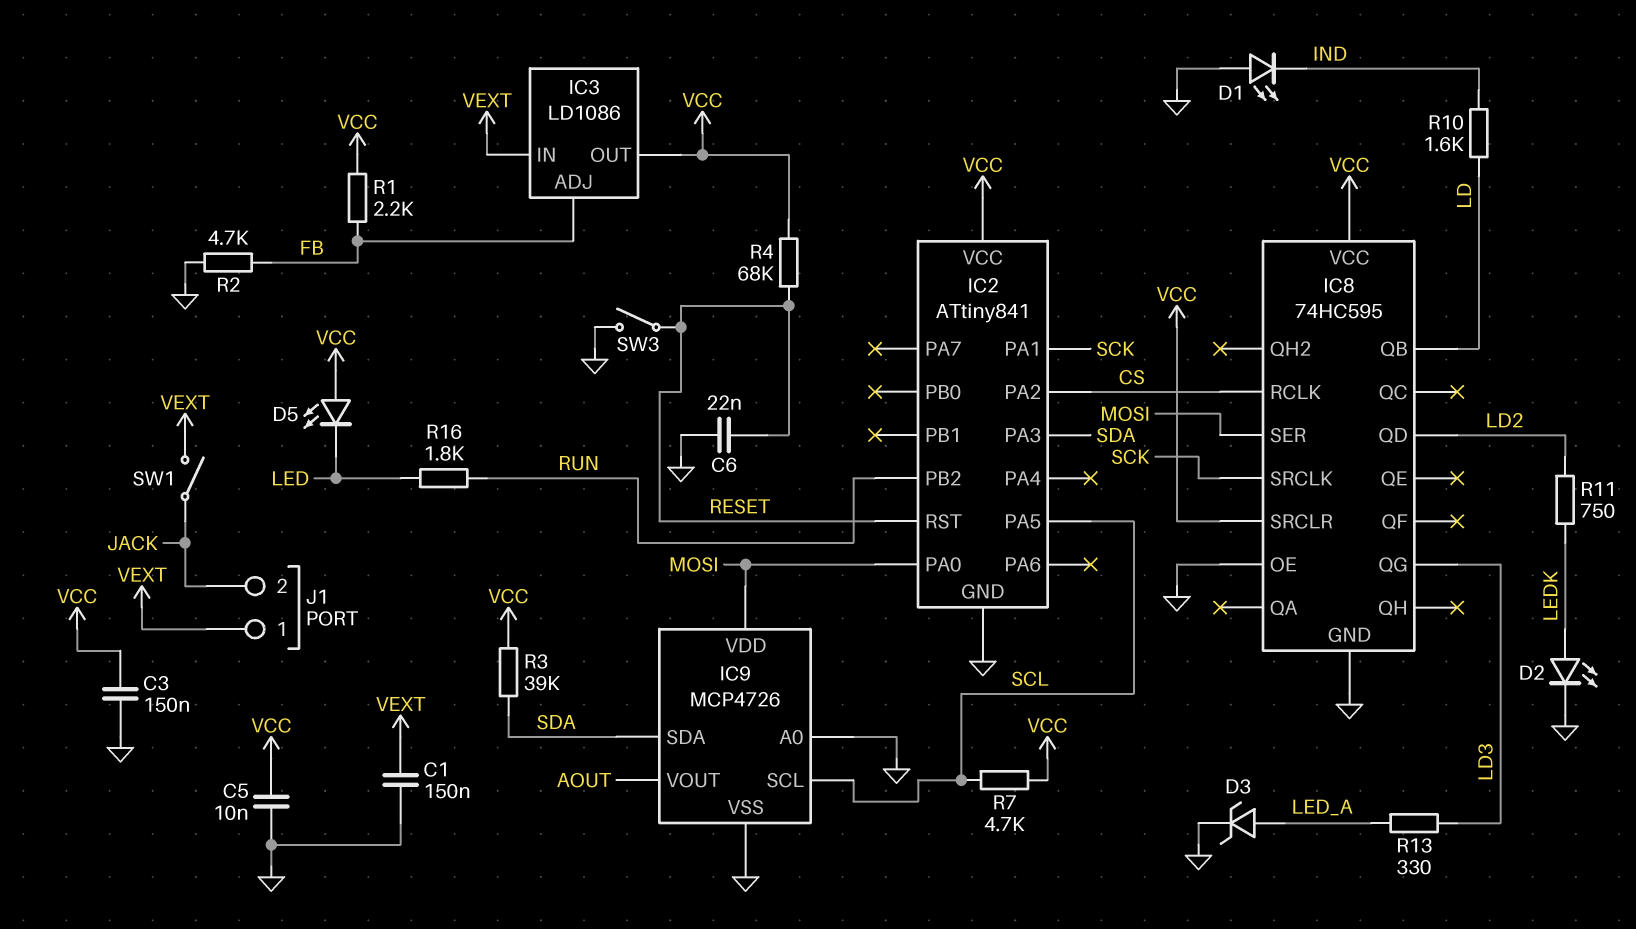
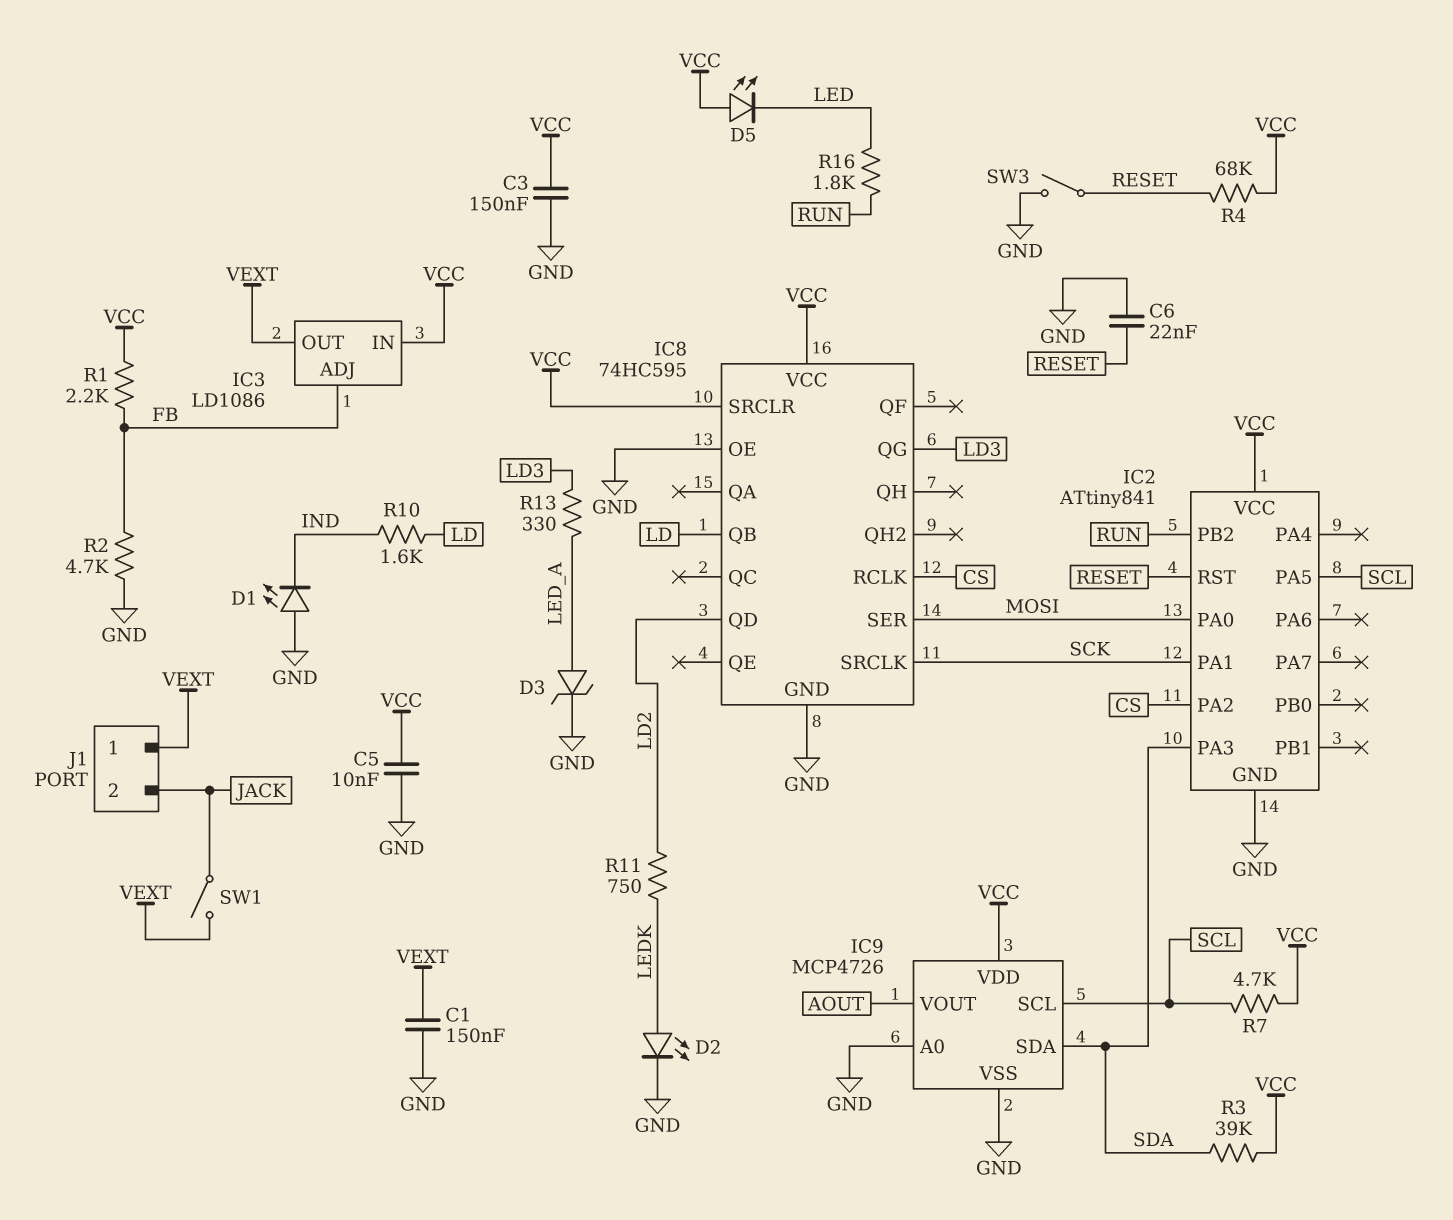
IC3 pin IN: VEXT -> VCC
IC3 pin OUT: VCC -> VEXT
IC9 pin VDD: MOSI -> VCC

